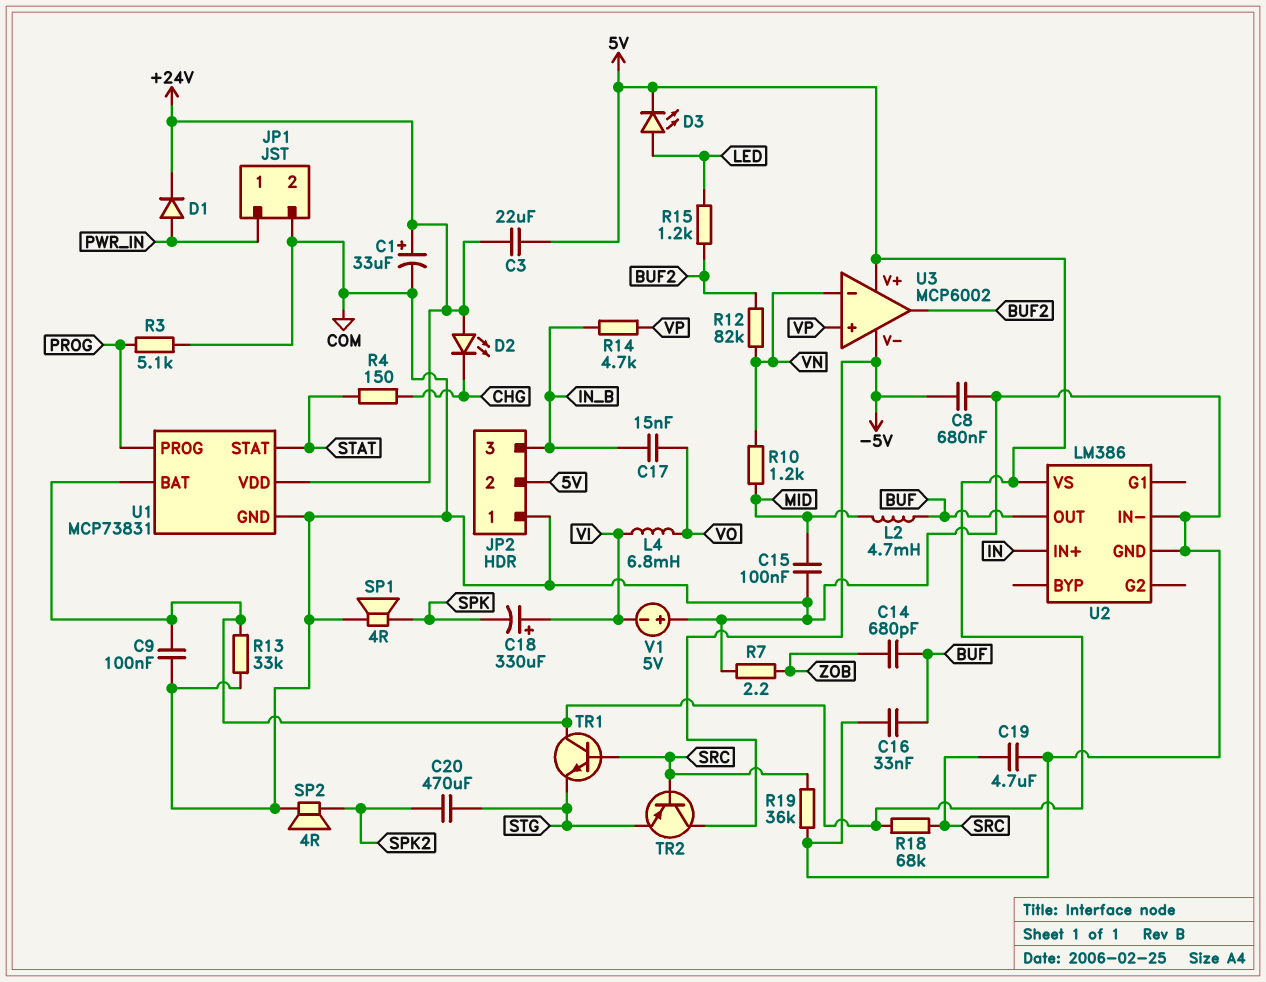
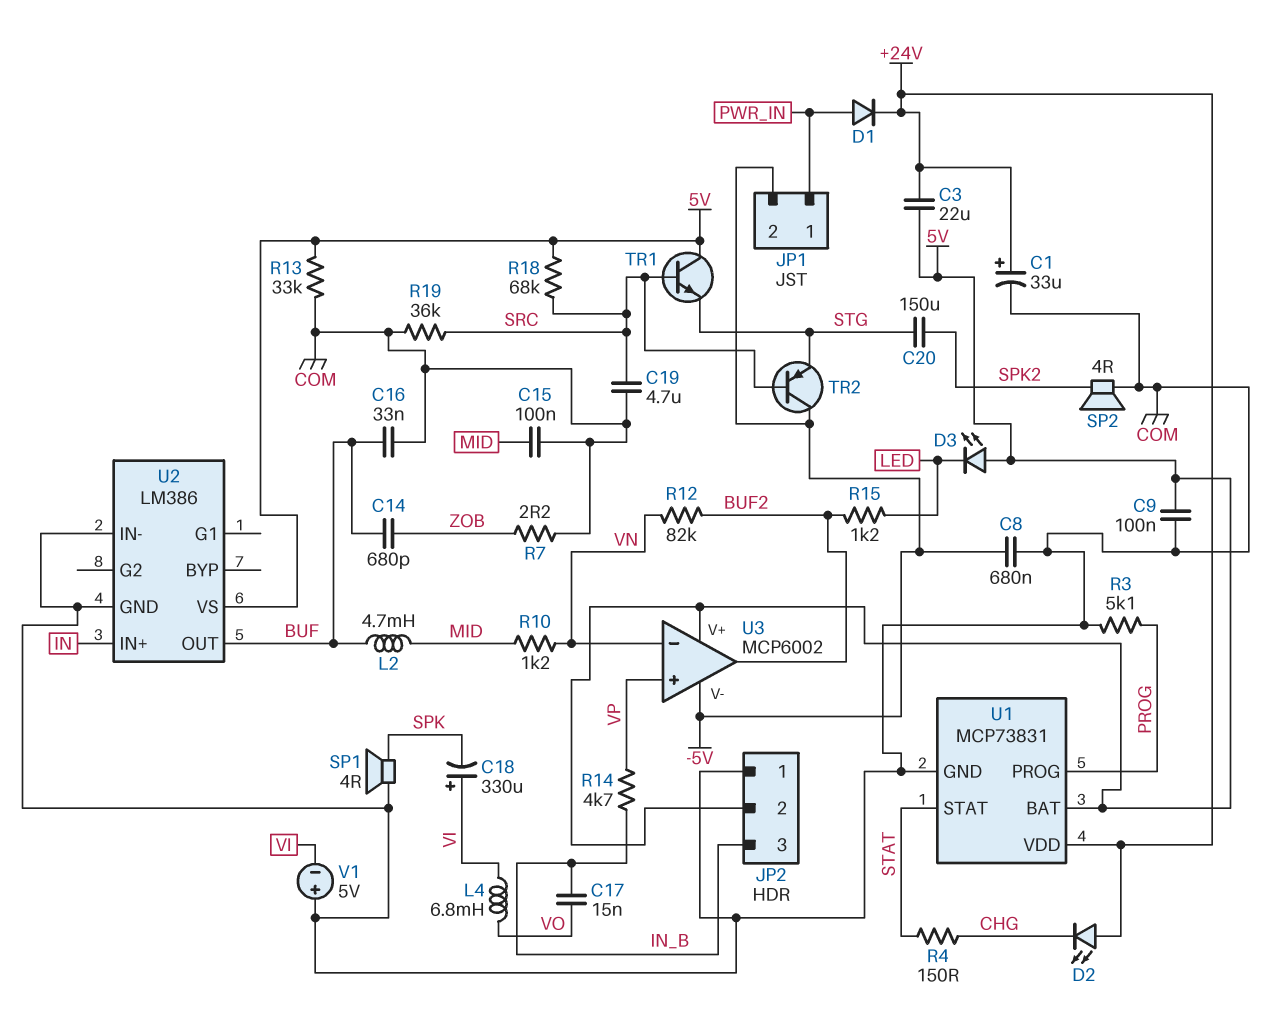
C20: 470uF (SPK2, STG) -> 150uF (SPK2, STG)
D3: LED (A LED, K 5V) -> LED (A 5V, K LED)
JP1 pin 2: COM -> -5V

